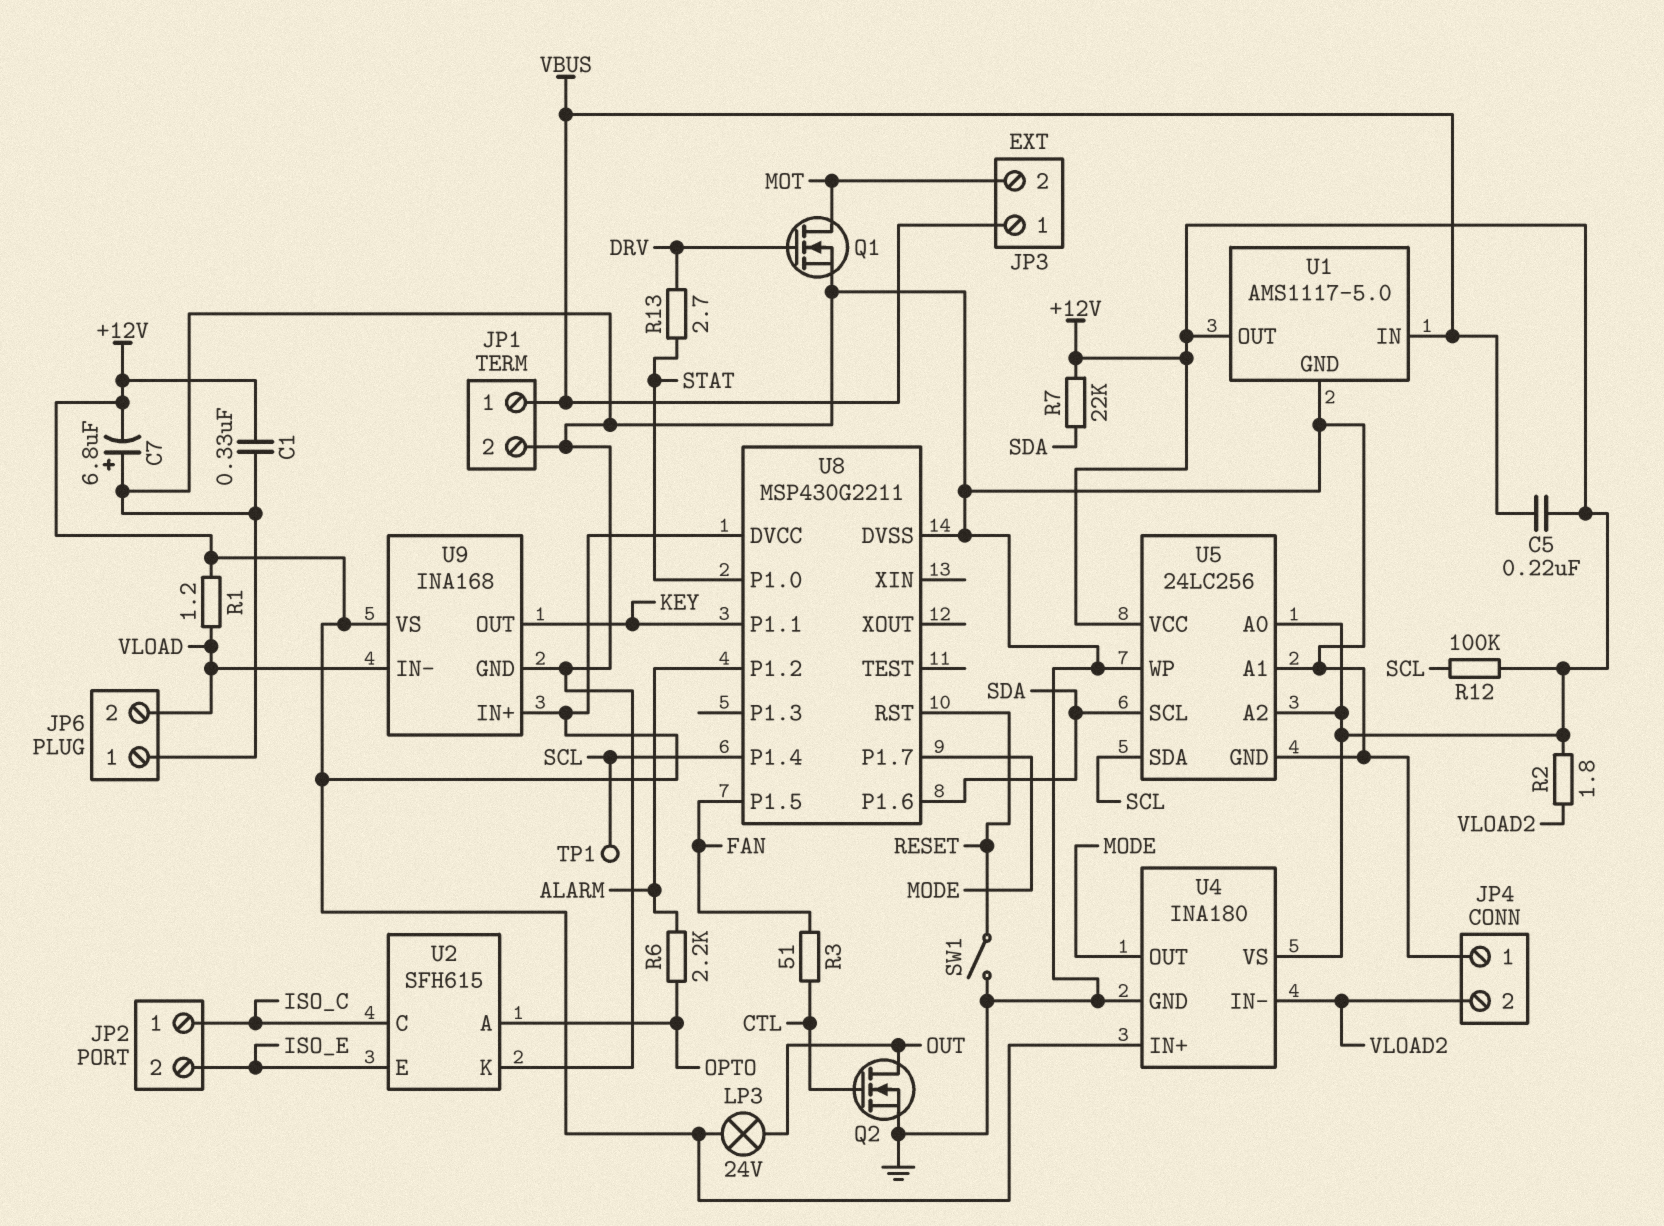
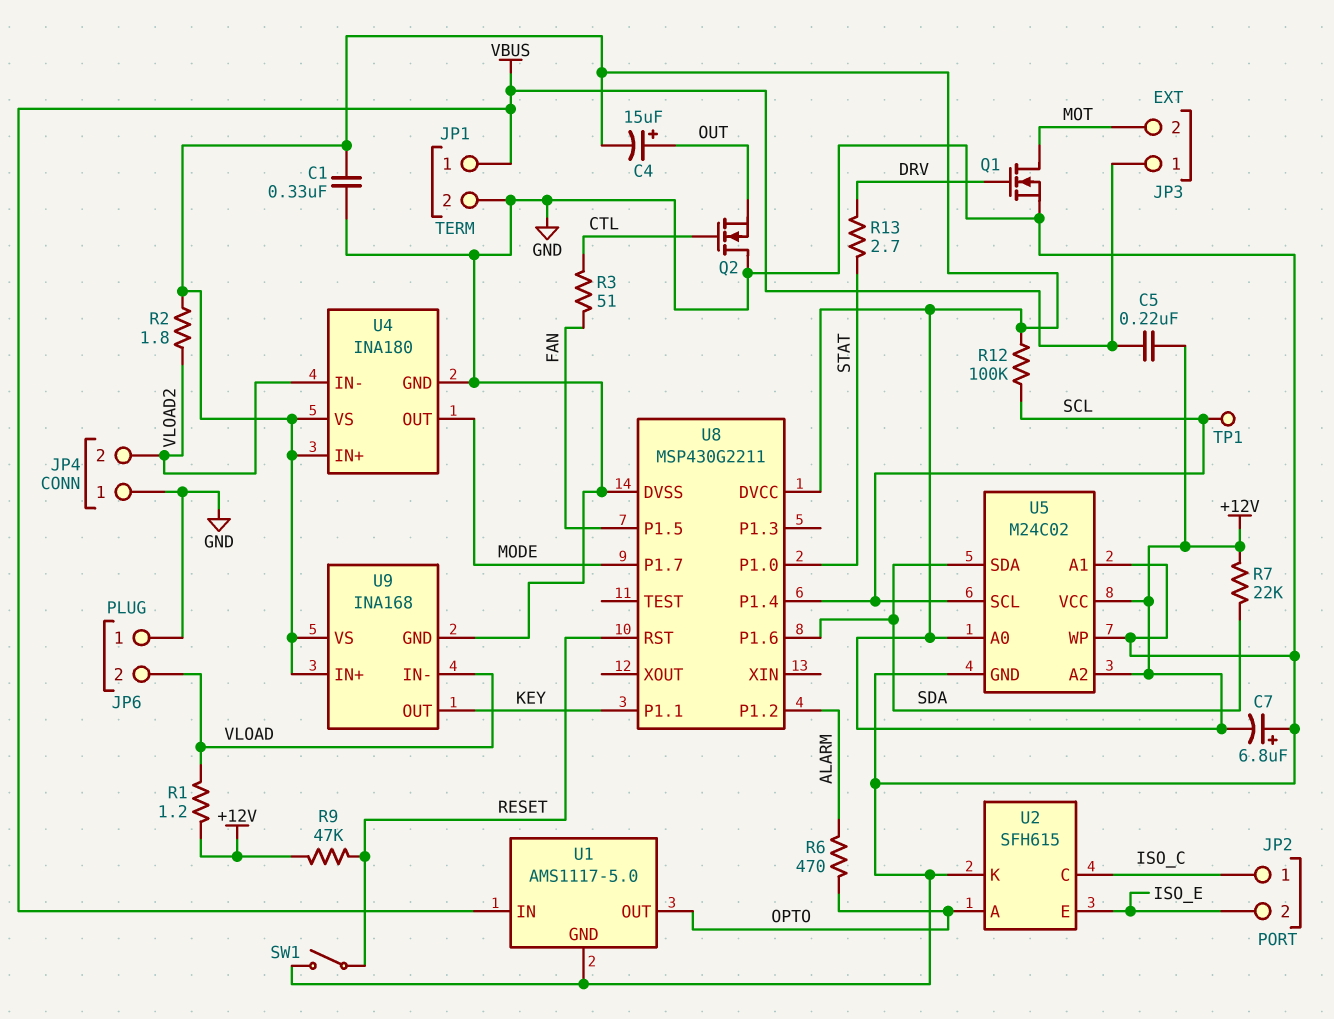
C4: none -> 15uF (plus OUT, minus +12V)
LP3: lamp 24V (+12V, OUT) -> none
Q2: NMOS (G CTL, D OUT, S GND) -> NMOS (G CTL, D GND, S OUT)
R6: 2.2k (ALARM, OPTO) -> 470 (ALARM, OPTO)
R9: none -> 47k (+12V, RESET)
U1 pin OUT: +12V -> OPTO
U5: 24LC256 -> M24C02
U5 pin SCL: SDA -> SCL
U5 pin SDA: SCL -> SDA

